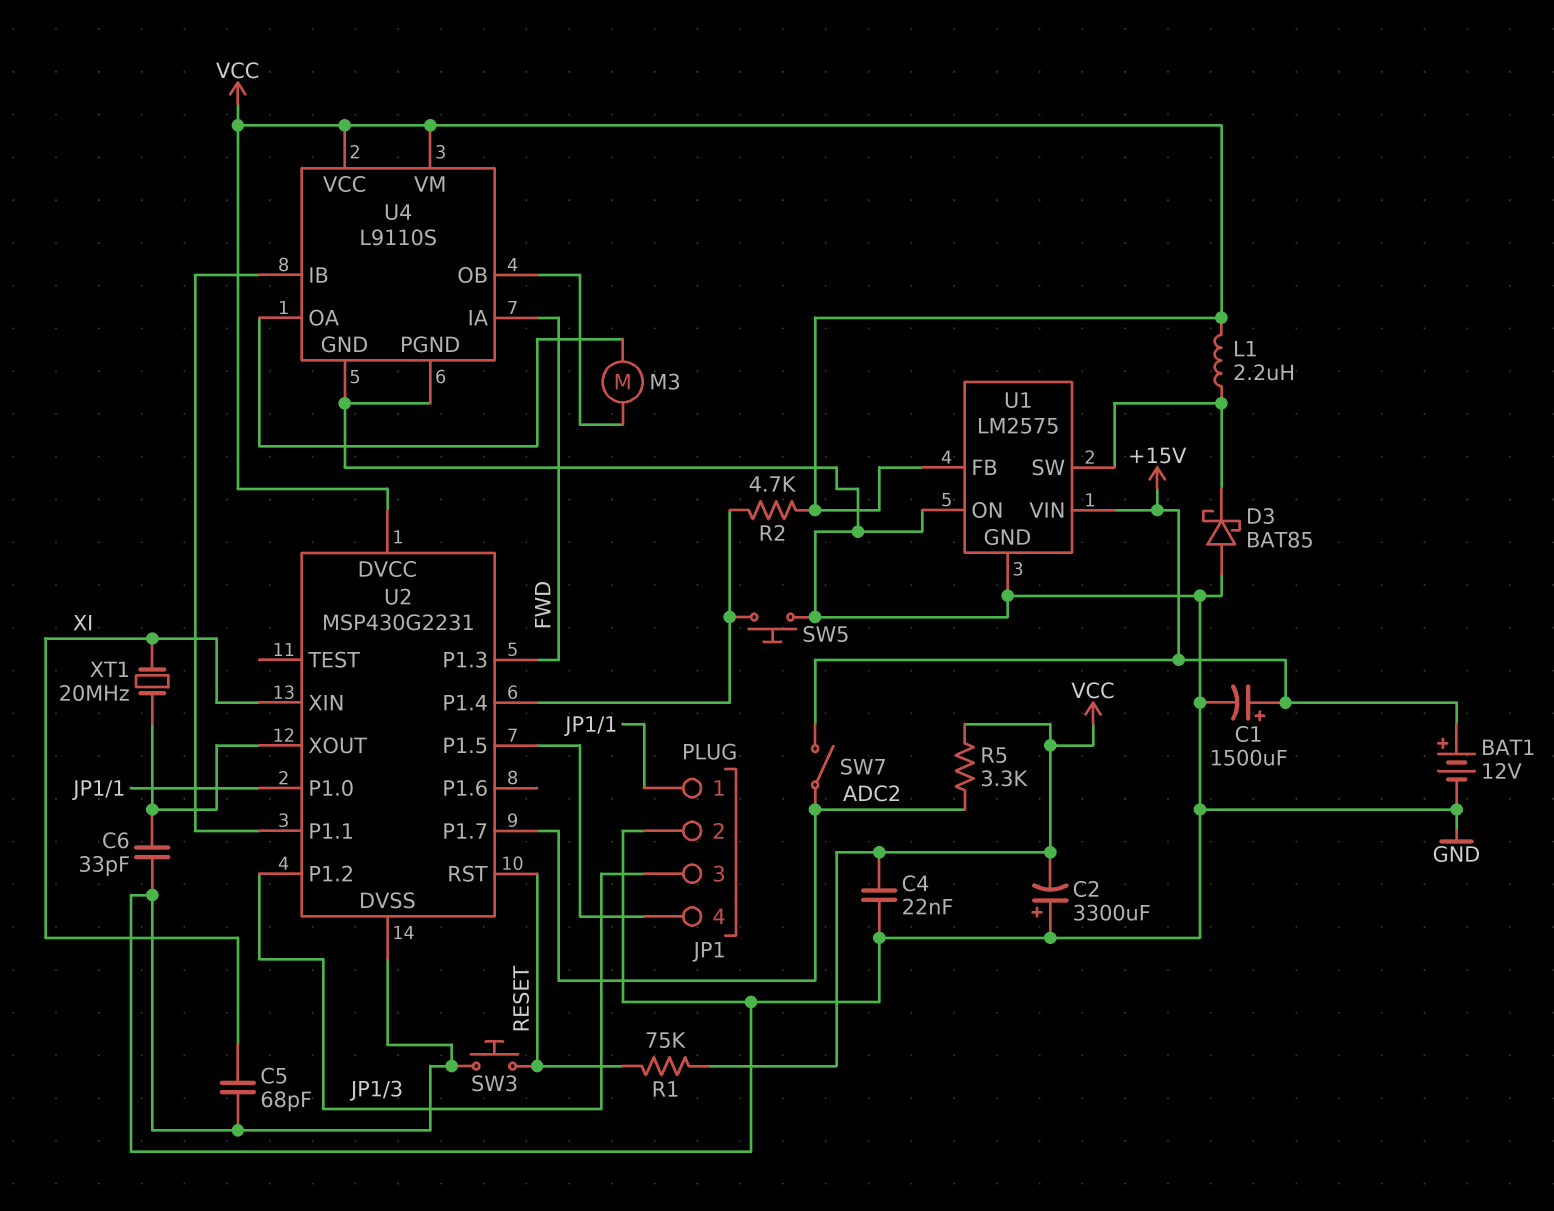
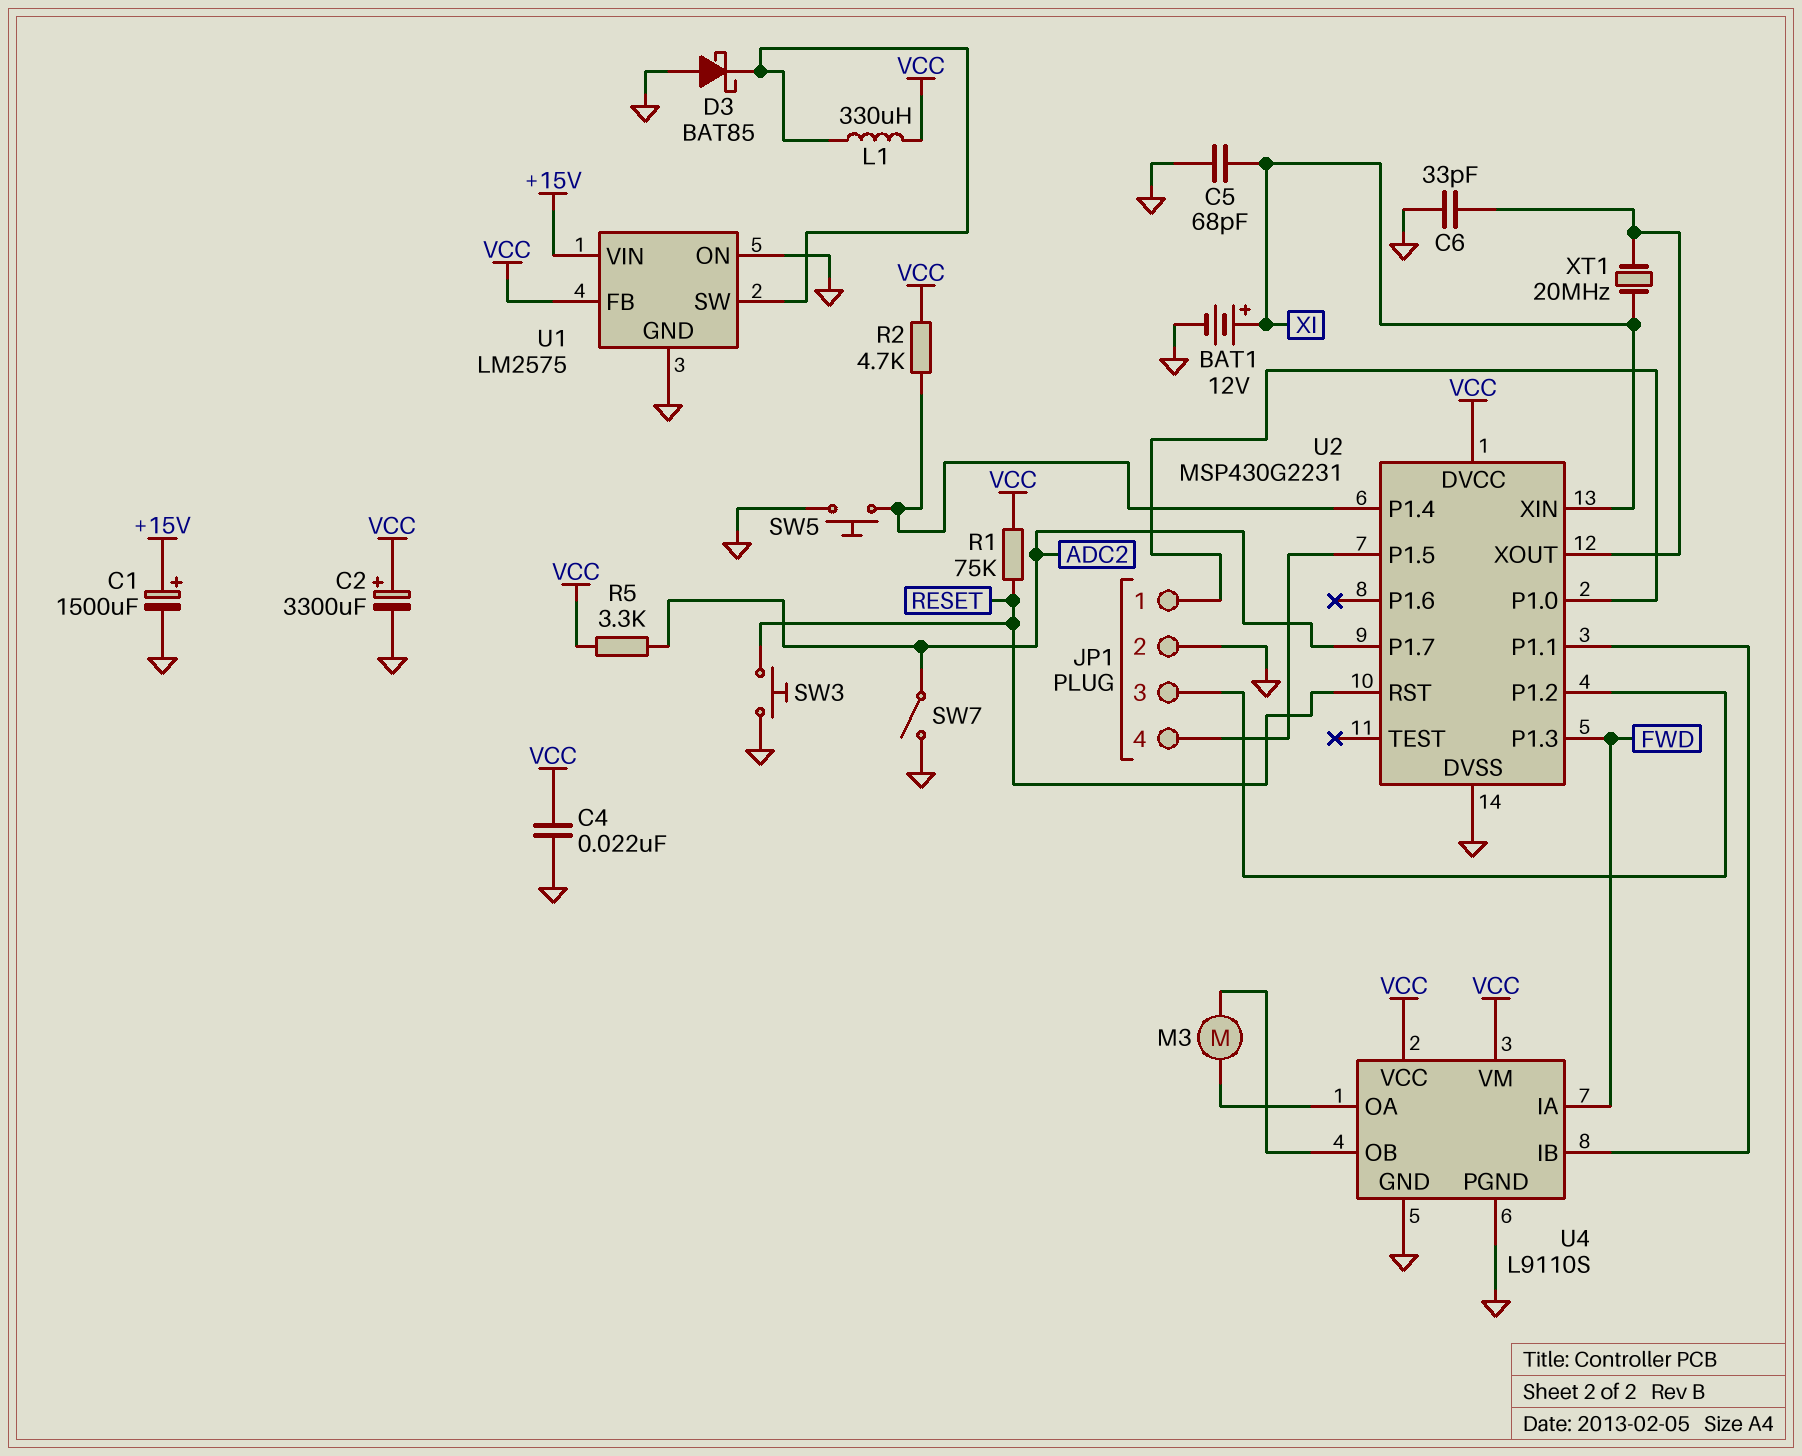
BAT1: 12V (plus +15V, minus GND) -> 12V (plus XI, minus GND)
C2: 3300uF (plus GND, minus VCC) -> 3300uF (plus VCC, minus GND)
L1: 2.2uH (U1/SW, VCC) -> 330uH (U1/SW, VCC)
SW7: switch (+15V, ADC2) -> switch (ADC2, GND)

